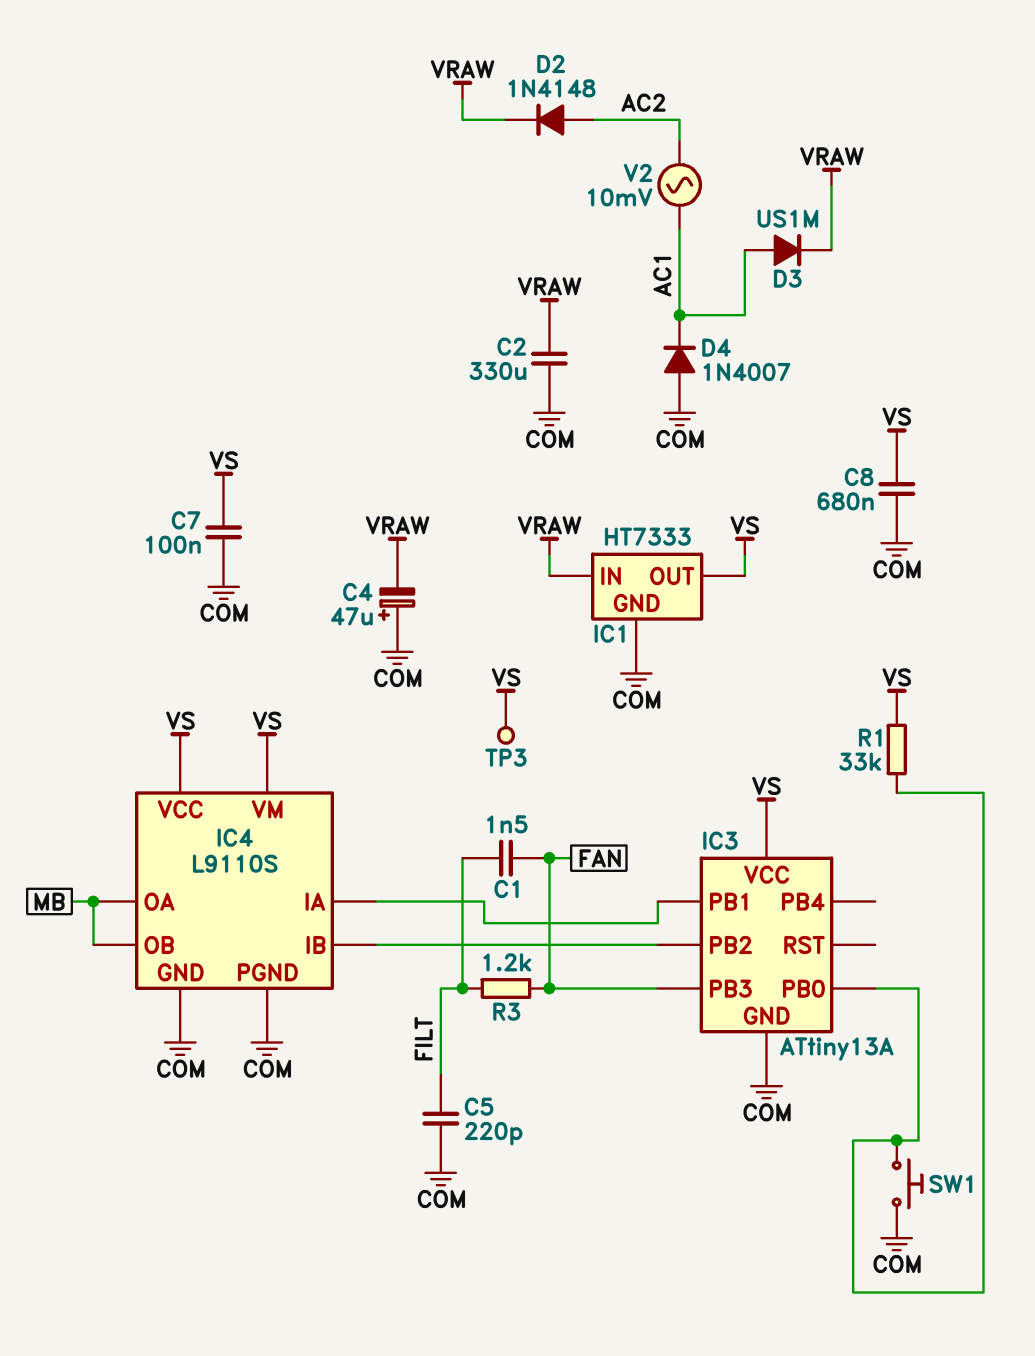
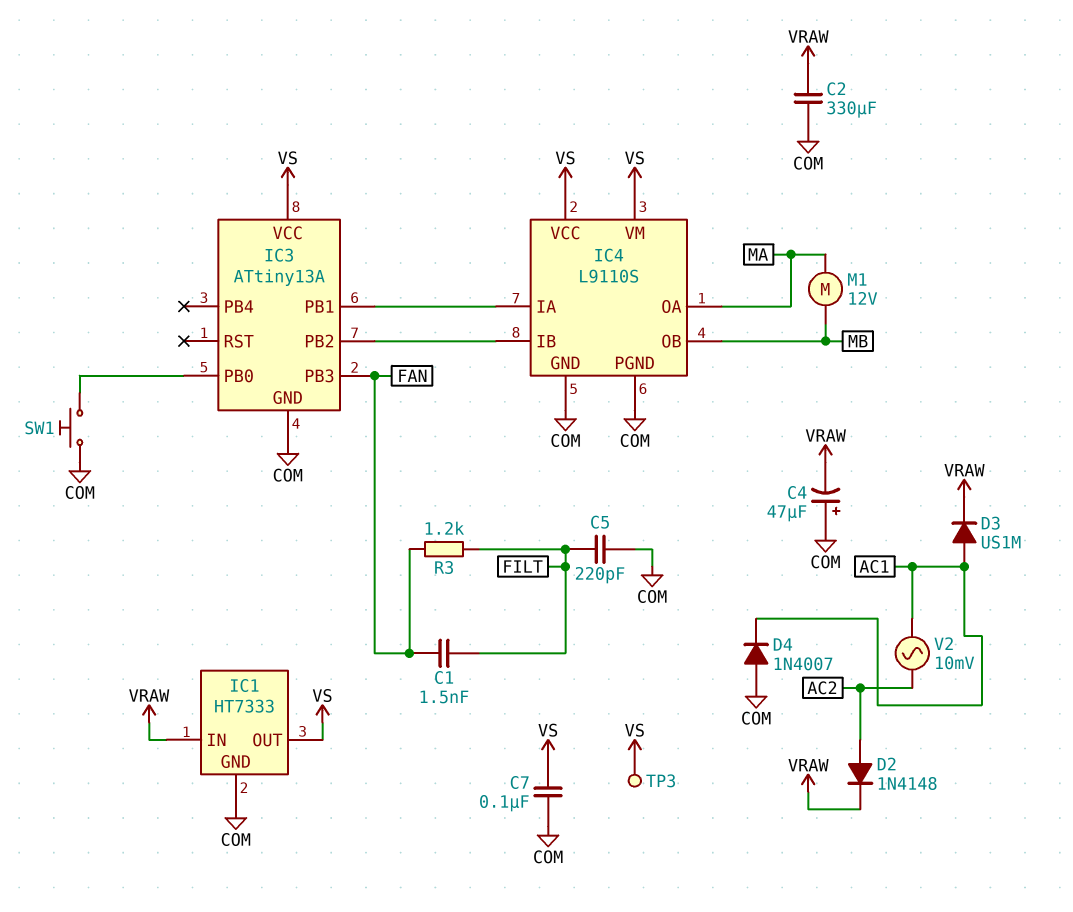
C8: 680nF (COM, VS) -> none
IC4 pin OA: MB -> MA
M1: none -> motor 12V (MA, MB)
R1: 33k (IC3/PB0, VS) -> none

